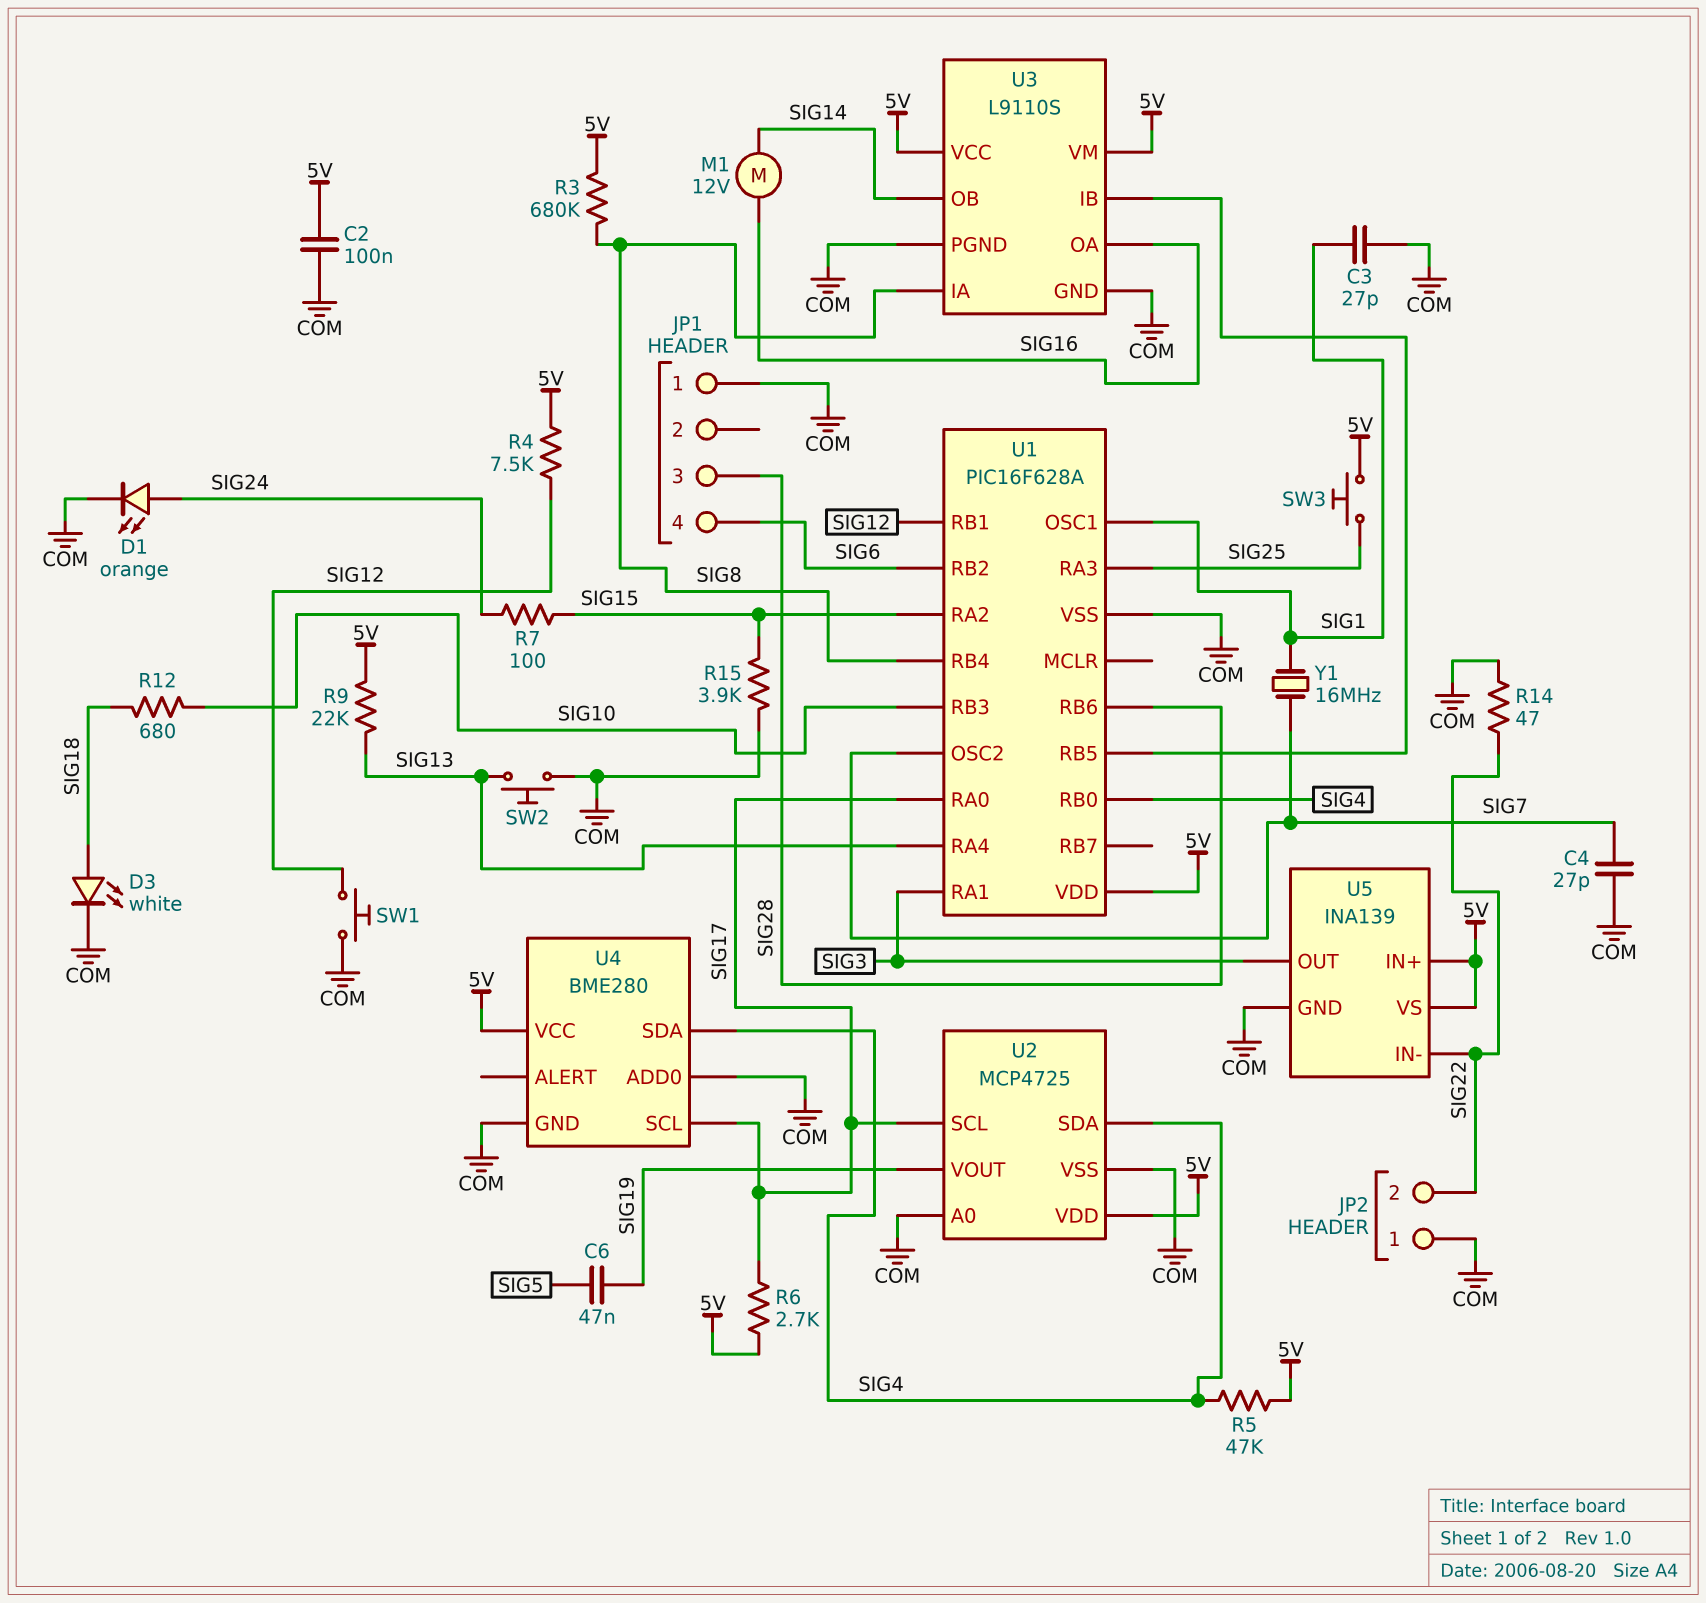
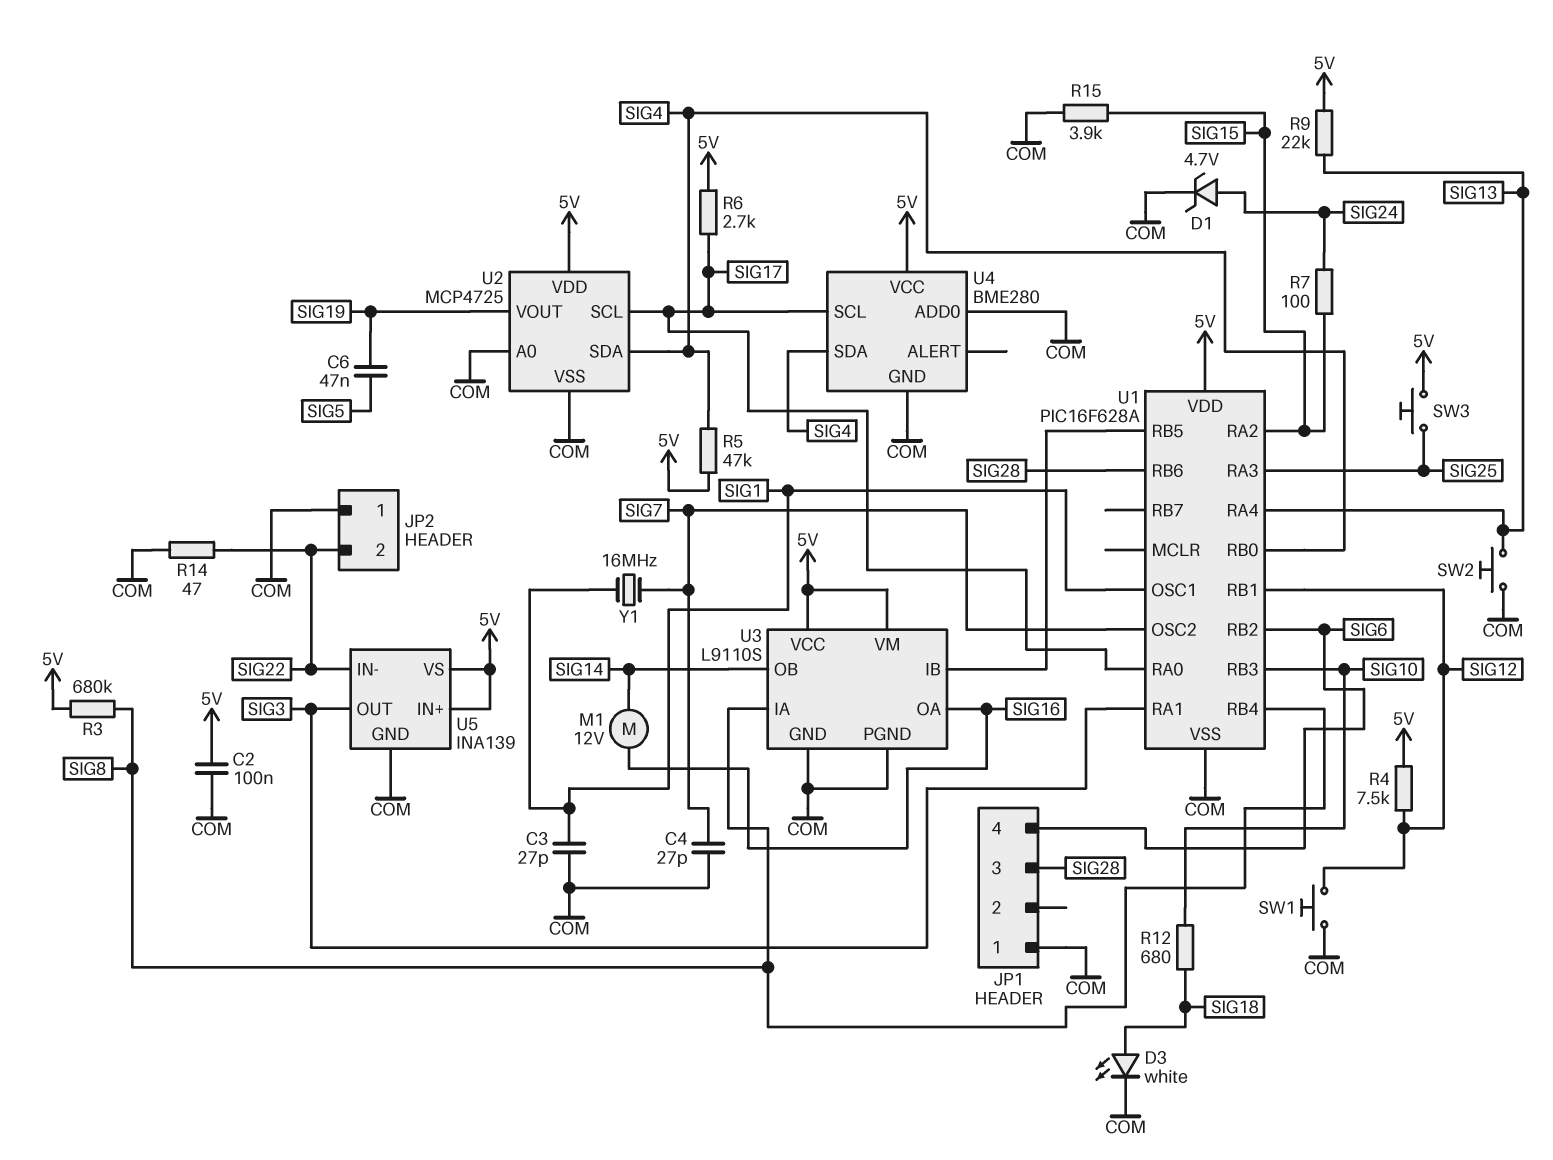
D1: LED orange (A SIG24, K COM) -> zener 4.7V (A SIG24, K COM)

